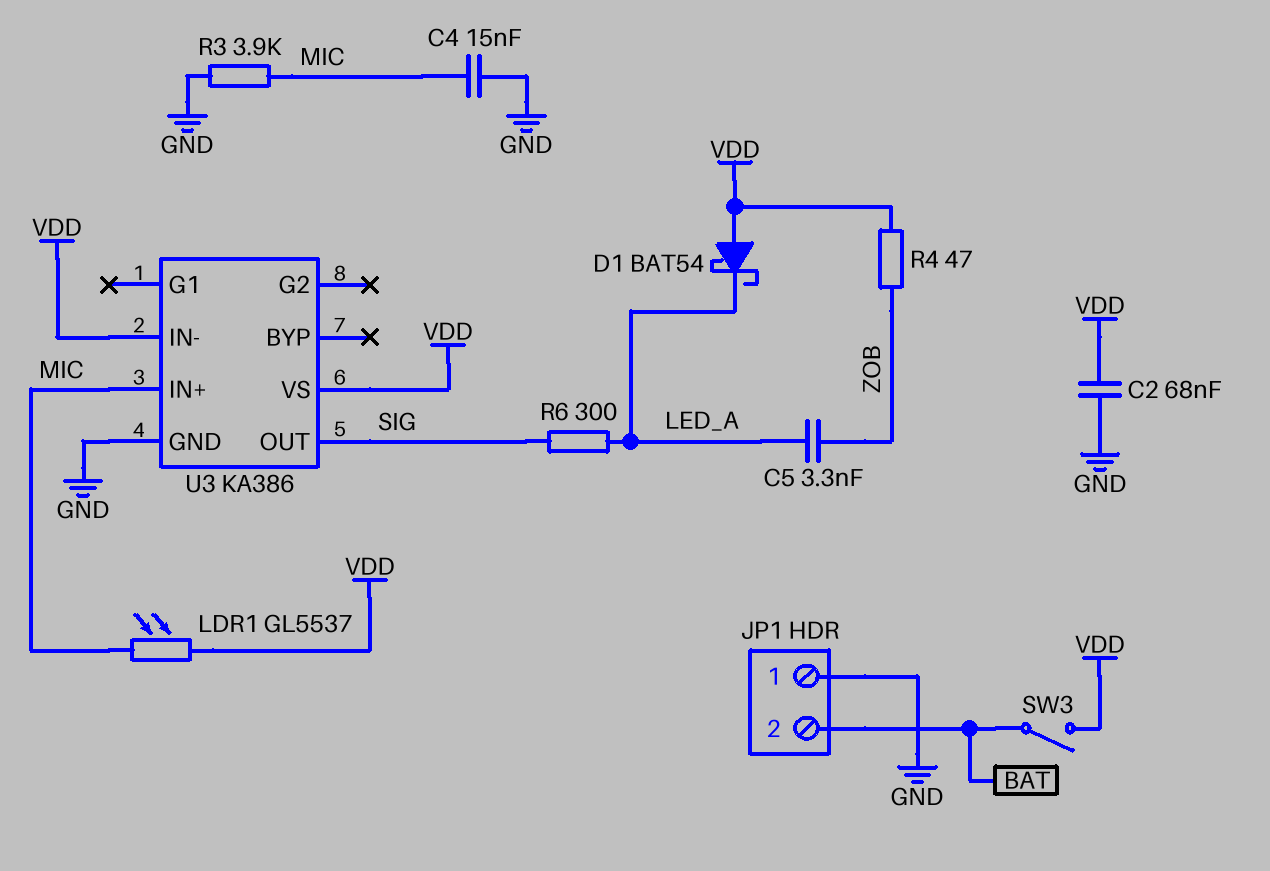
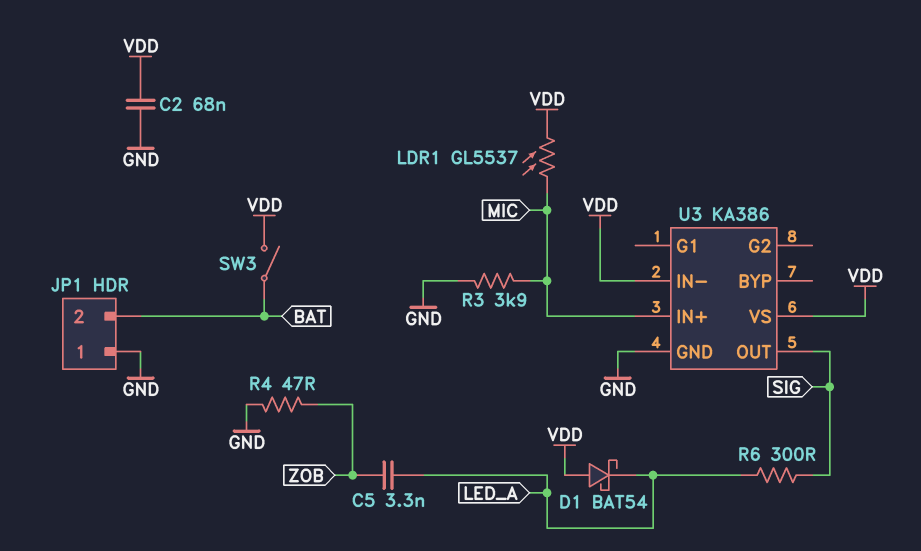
C4: 15nF (GND, MIC) -> none
R4: 47 (VDD, ZOB) -> 47 (GND, ZOB)

